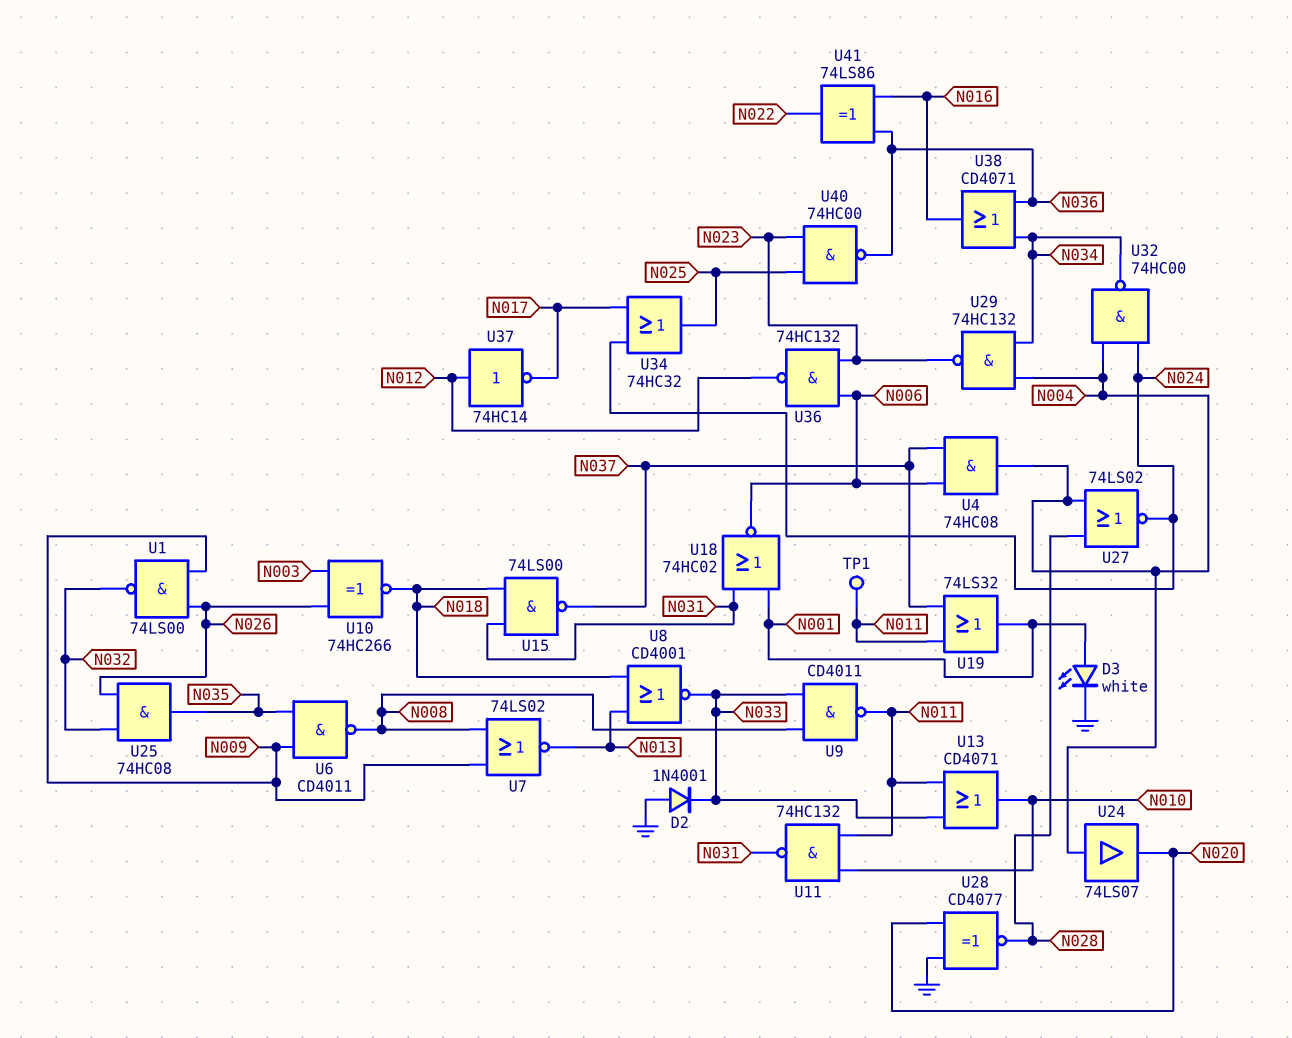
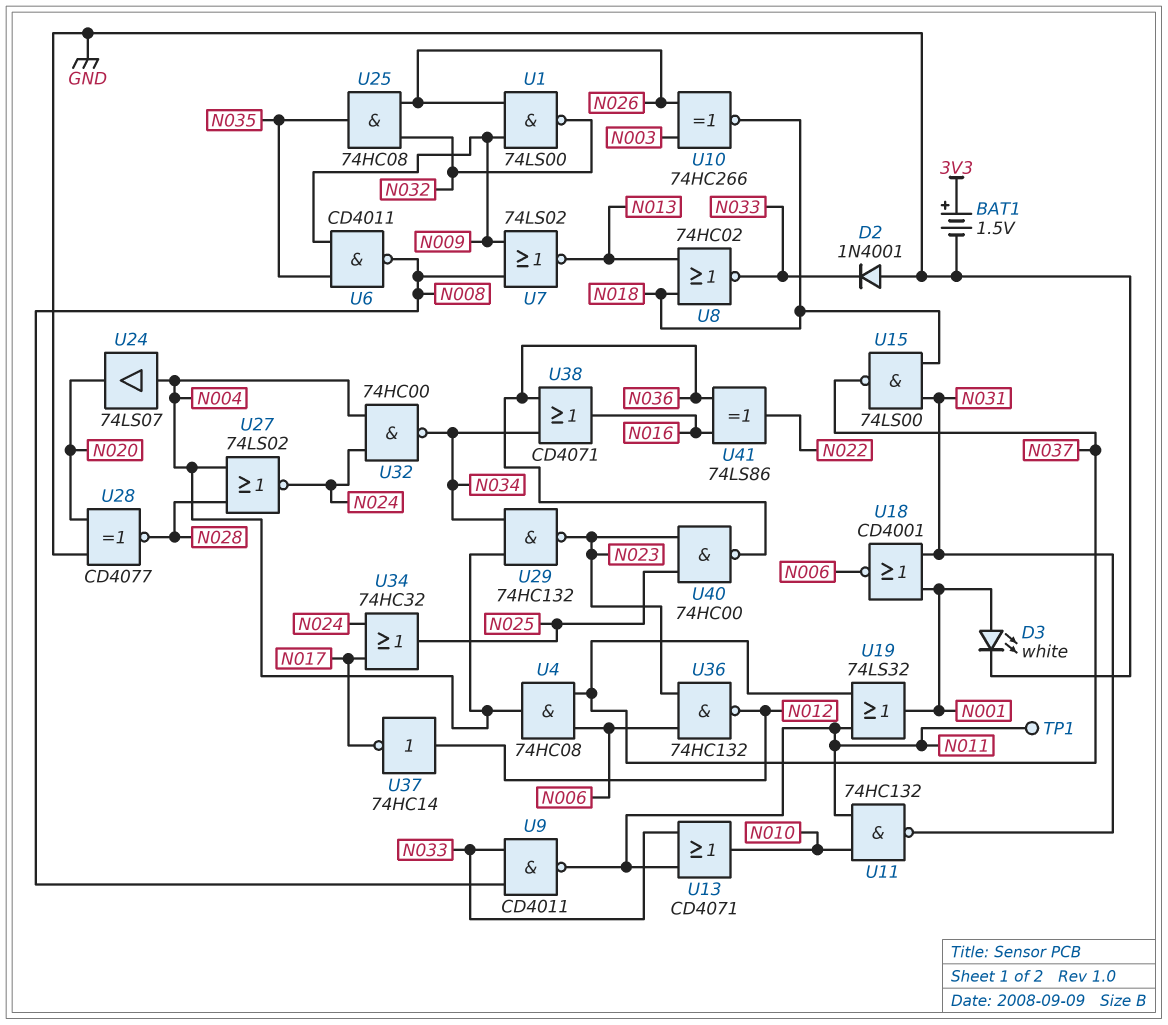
BAT1: none -> 1.5V (plus 3V3, minus GND)
U8: NOR CD4001 (in N013, in N018, out N033) -> NOR 74HC02 (in N013, in N018, out N033)
U18: NOR 74HC02 (in N001, in N031, out N006) -> NOR CD4001 (in N001, in N031, out N006)

